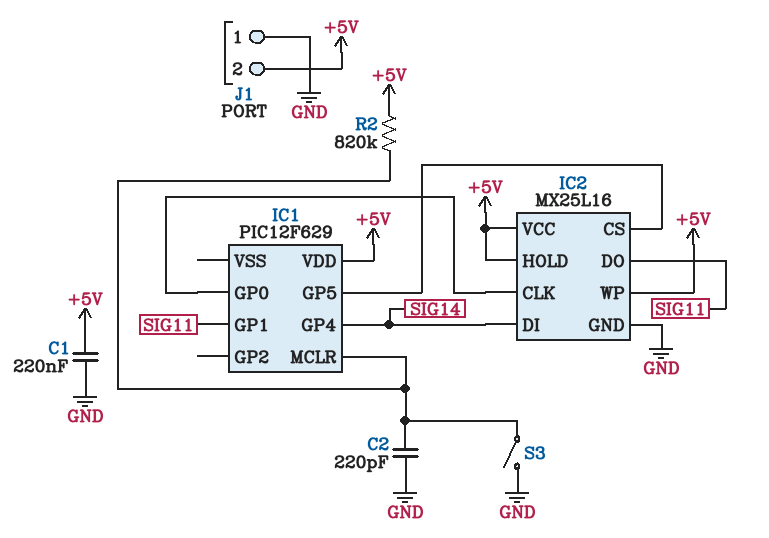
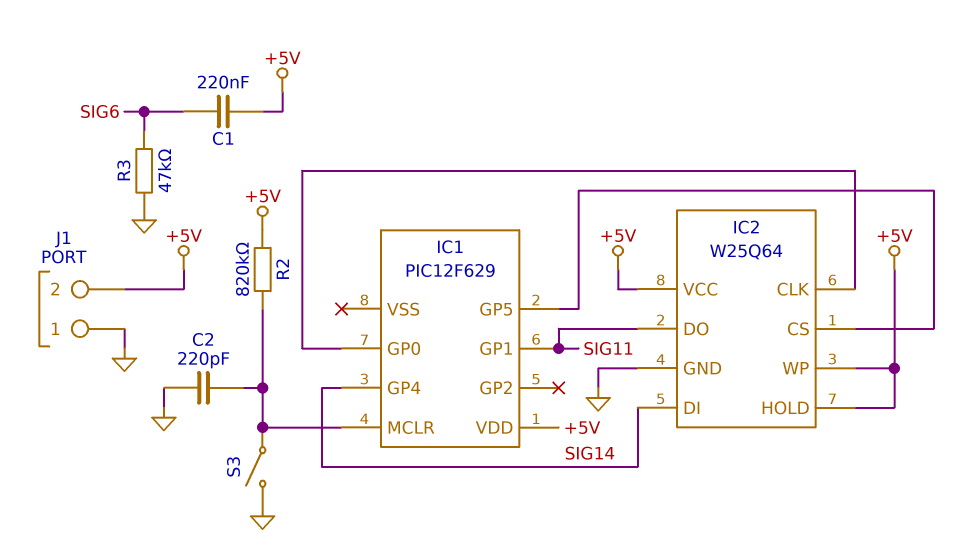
C1: 220nF (+5V, GND) -> 220nF (+5V, SIG6)
IC2: MX25L16 -> W25Q64
R3: none -> 47k (GND, SIG6)

